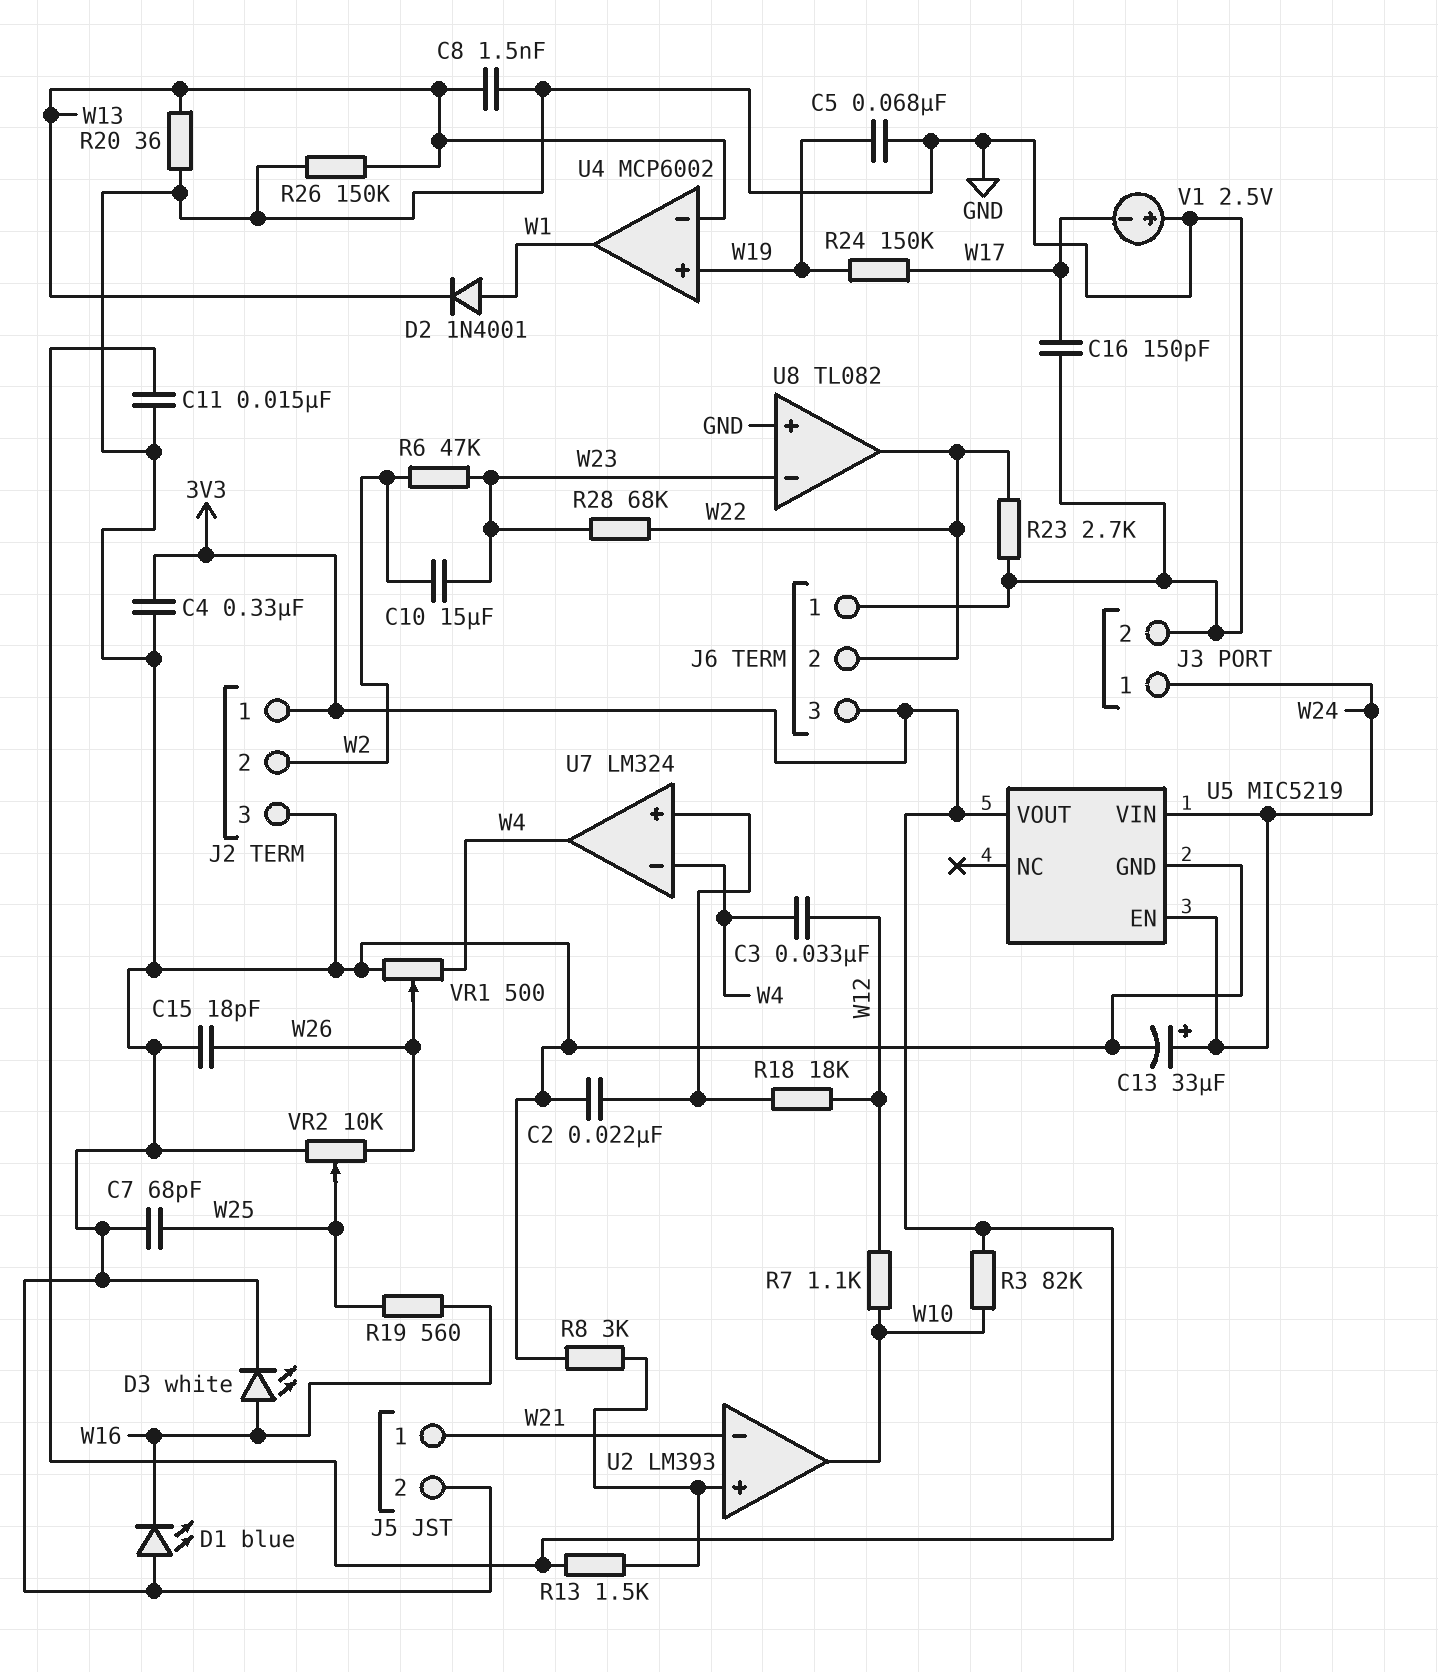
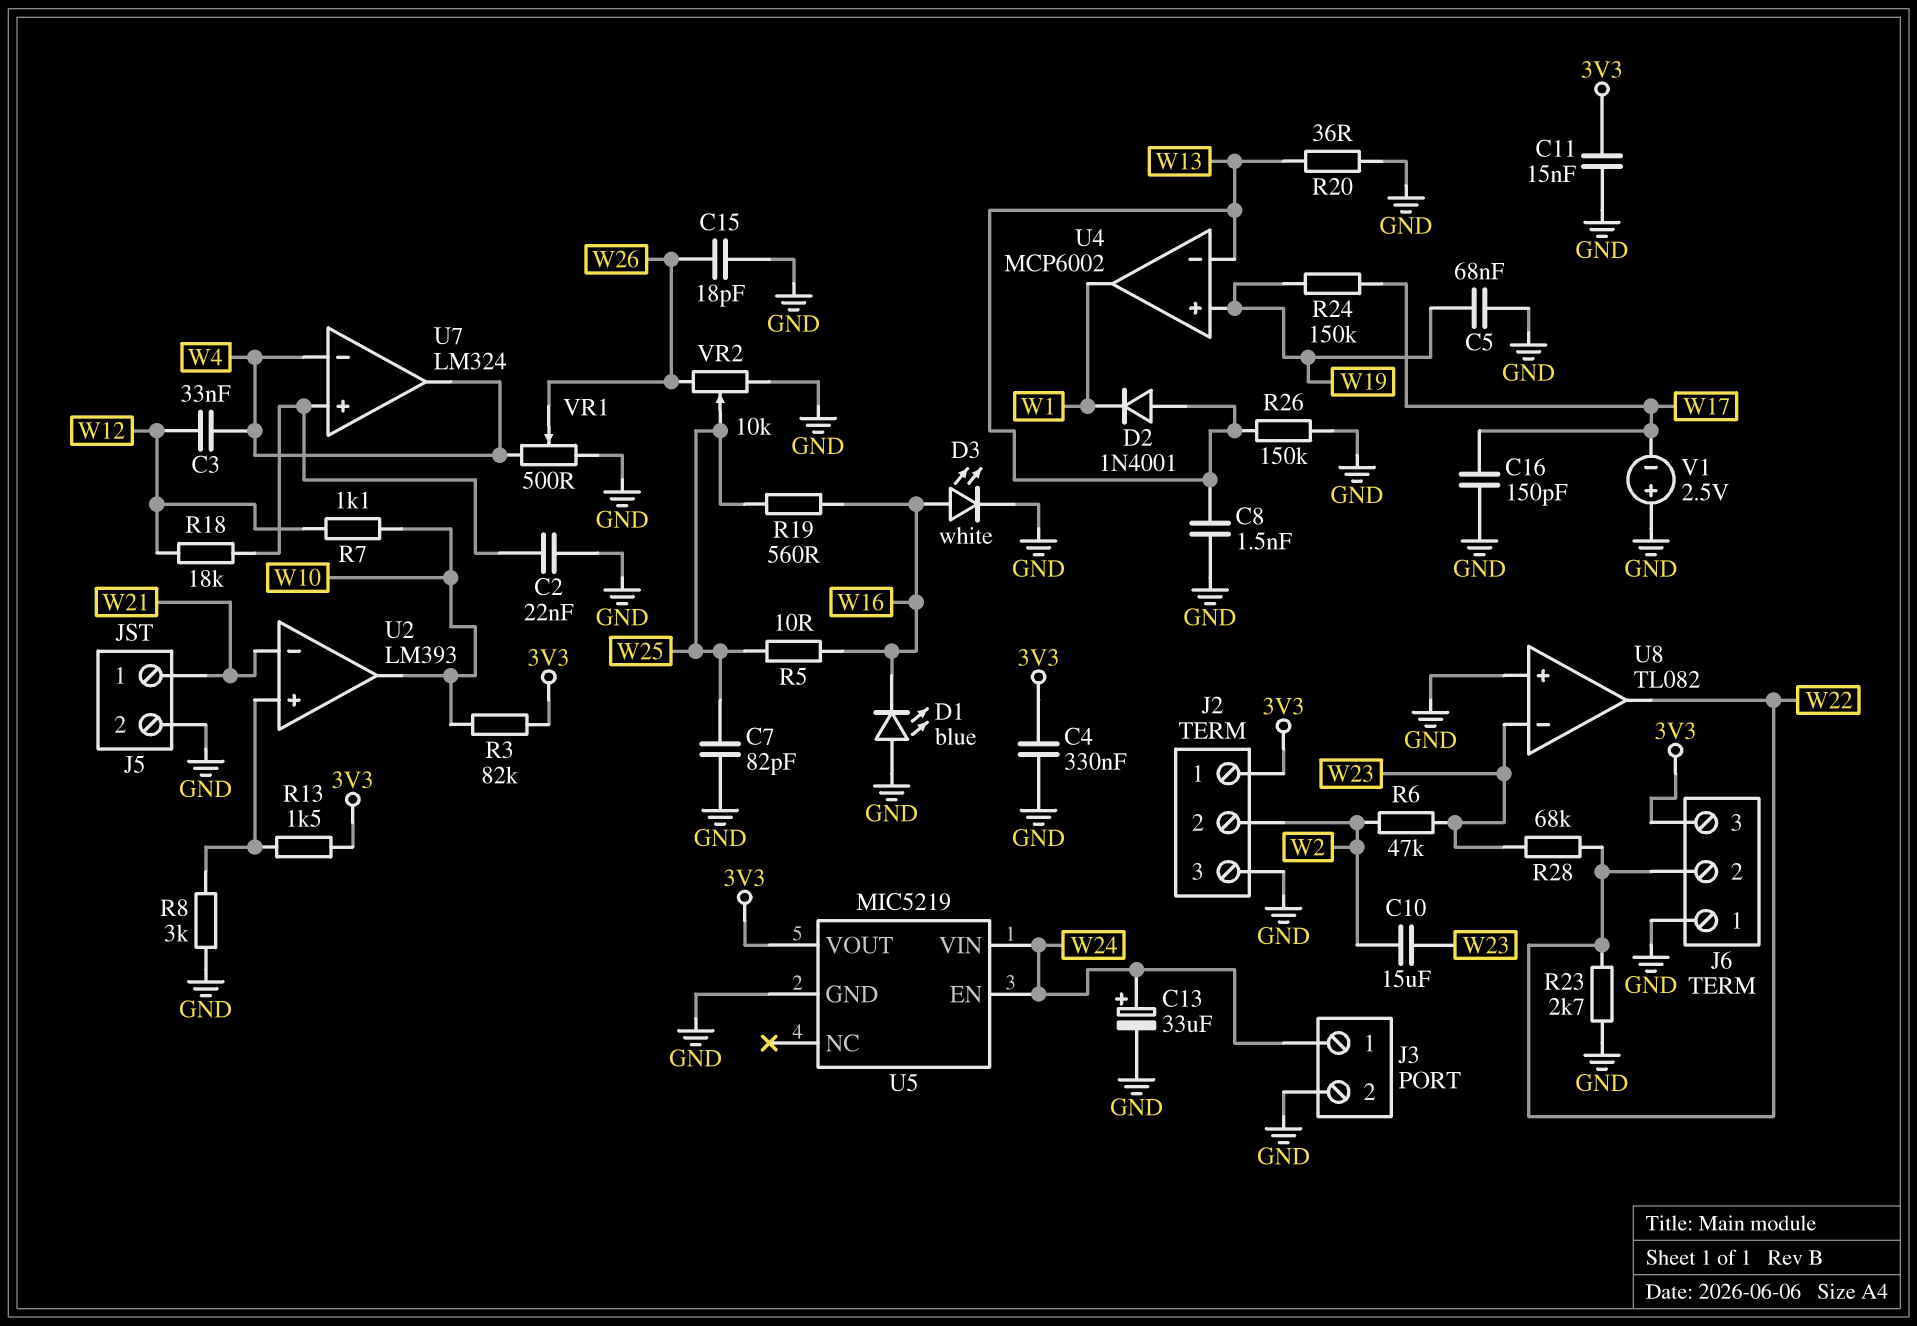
C7: 68pF (GND, W25) -> 82pF (GND, W25)
D2: diode 1N4001 (A W1, K W13) -> diode 1N4001 (A W13, K W1)
R5: none -> 10 (W16, W25)

